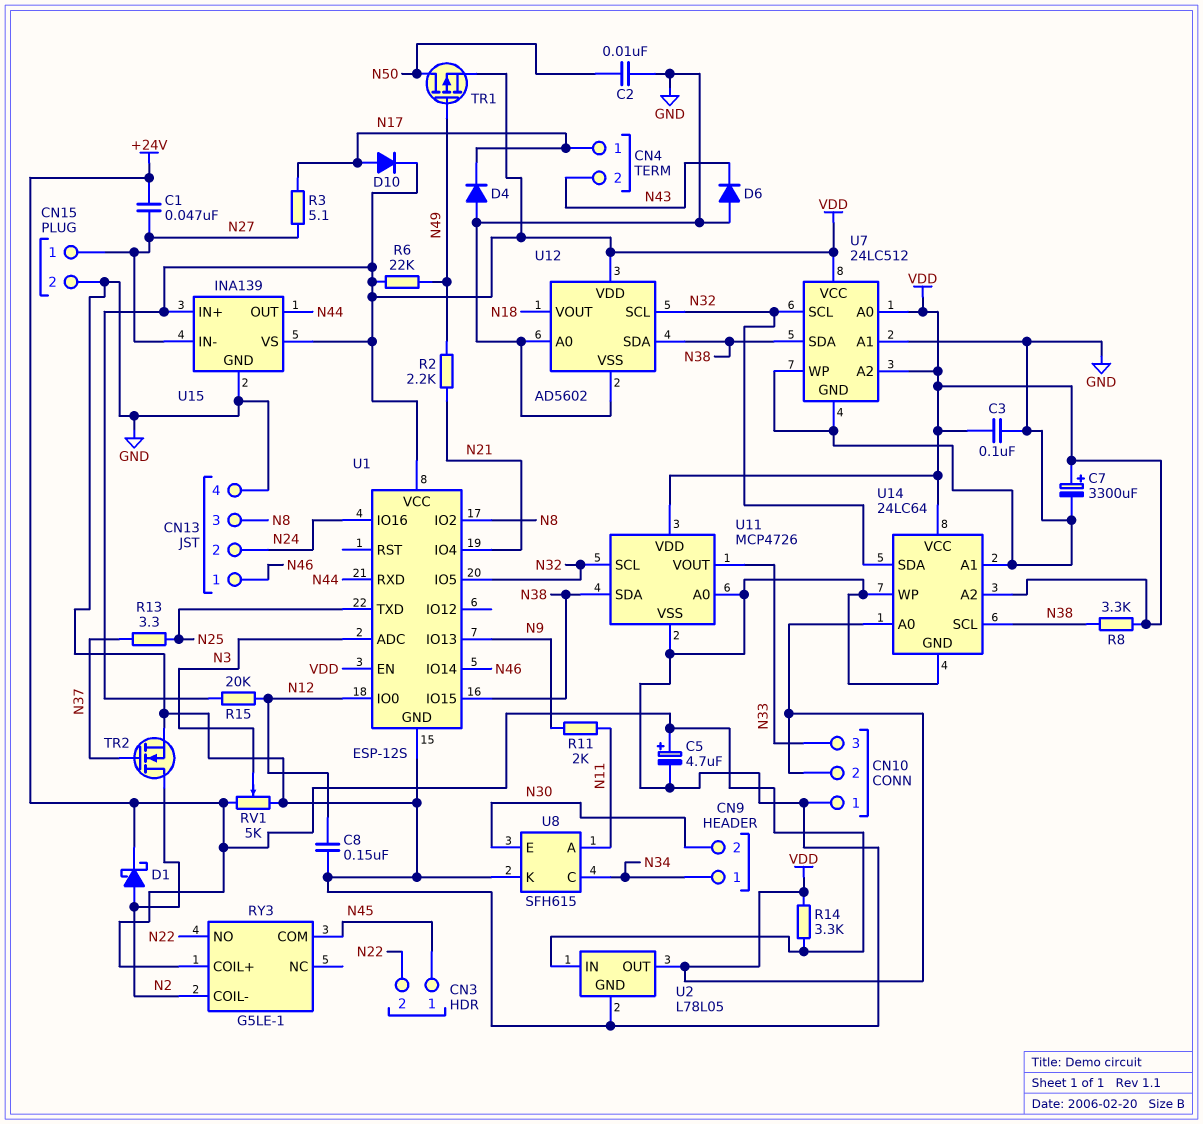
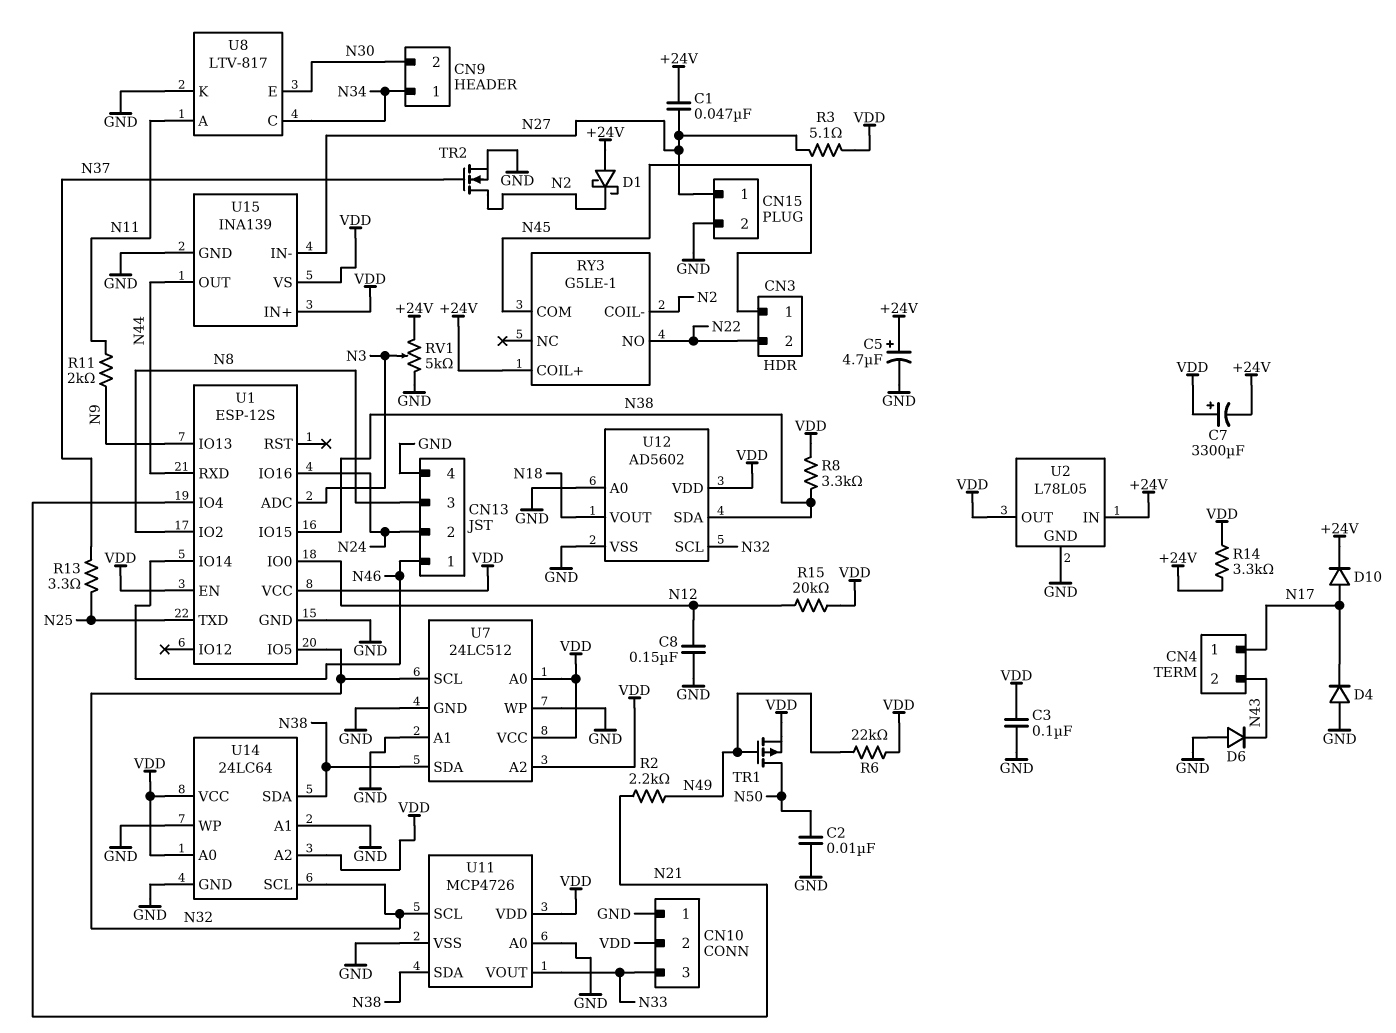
C7: 3300uF (plus VDD, minus GND) -> 3300uF (plus VDD, minus +24V)
D1: schottky (A N2, K +24V) -> schottky (A +24V, K N2)
D10: diode (A N17, K VDD) -> diode (A N17, K +24V)
R3: 5.1 (N17, N27) -> 5.1 (N27, VDD)
U8: SFH615 -> LTV-817
U14 pin SCL: N38 -> N32
U14 pin SDA: N32 -> N38

